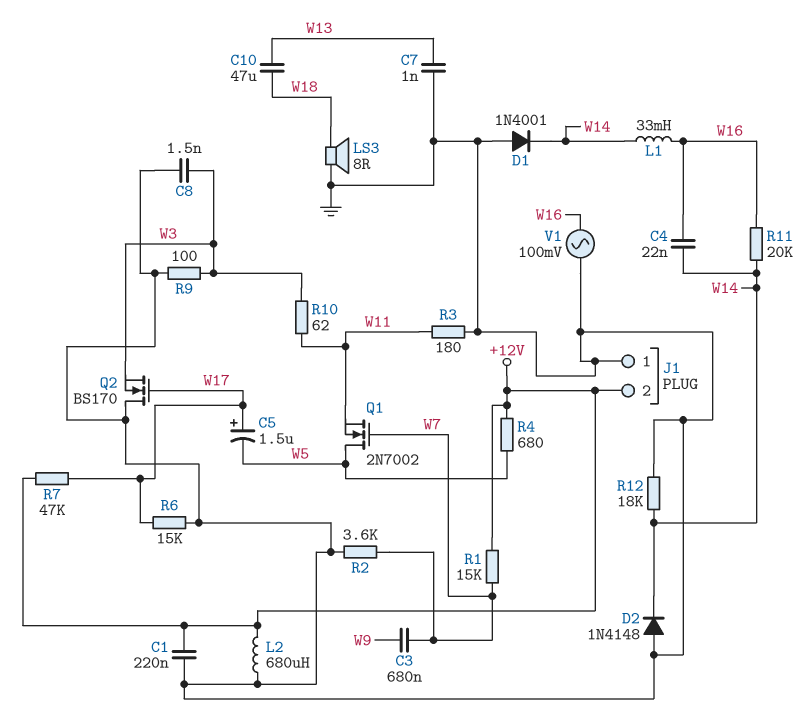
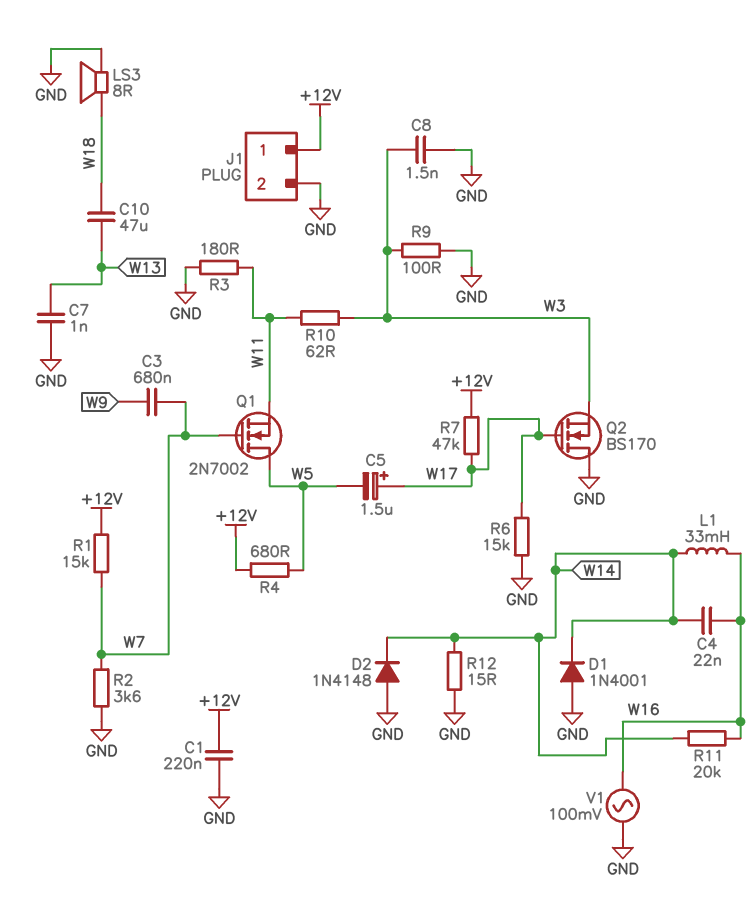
J1 pin 1: GND -> +12V
J1 pin 2: +12V -> GND
L2: 680uH (+12V, GND) -> none
R12: 18k (GND, W14) -> 15 (GND, W14)

